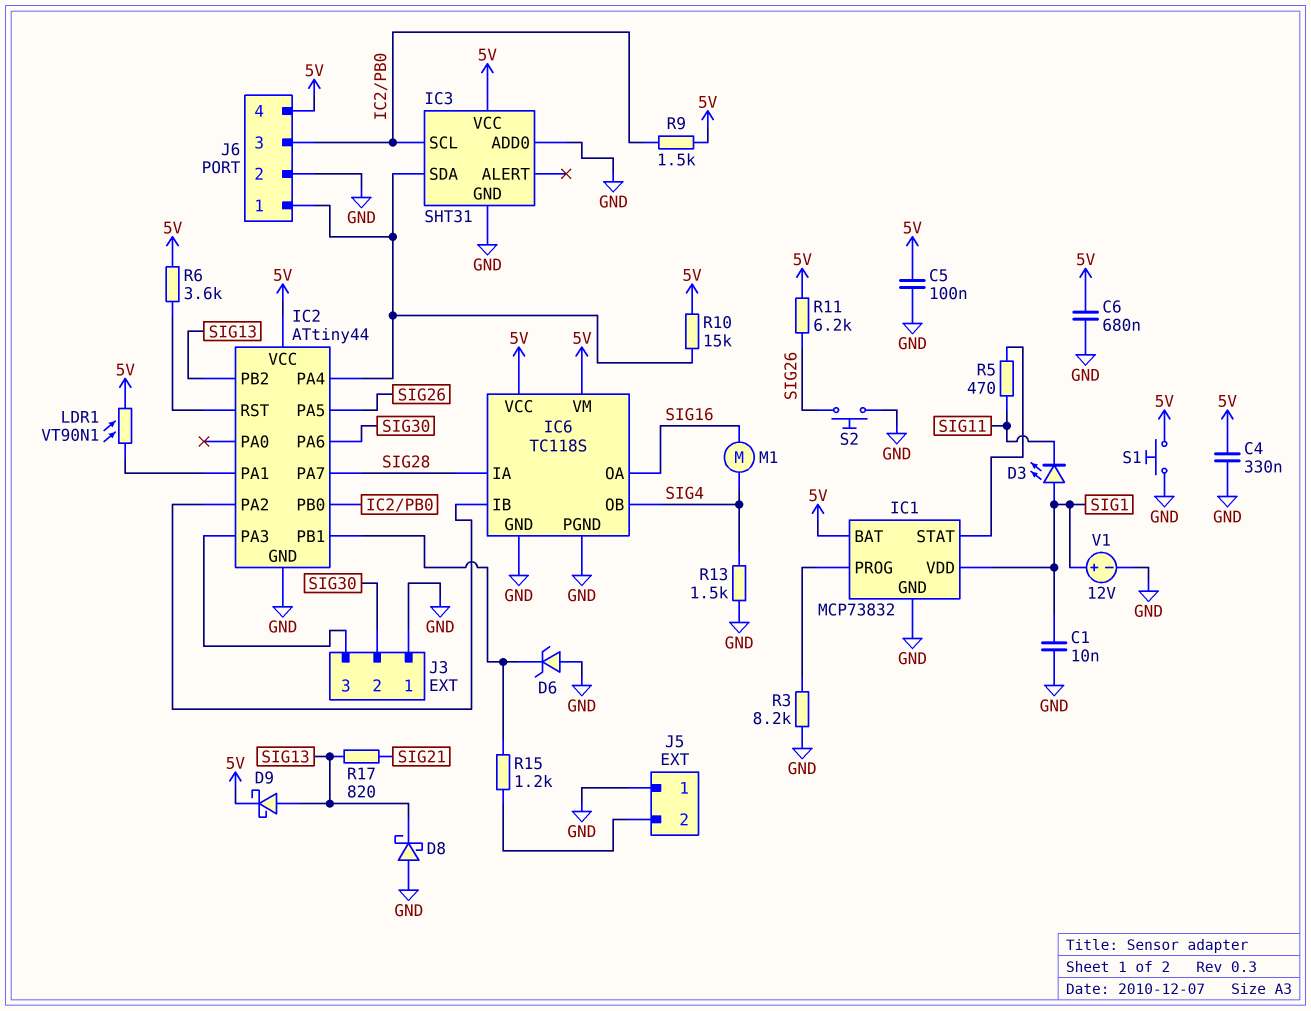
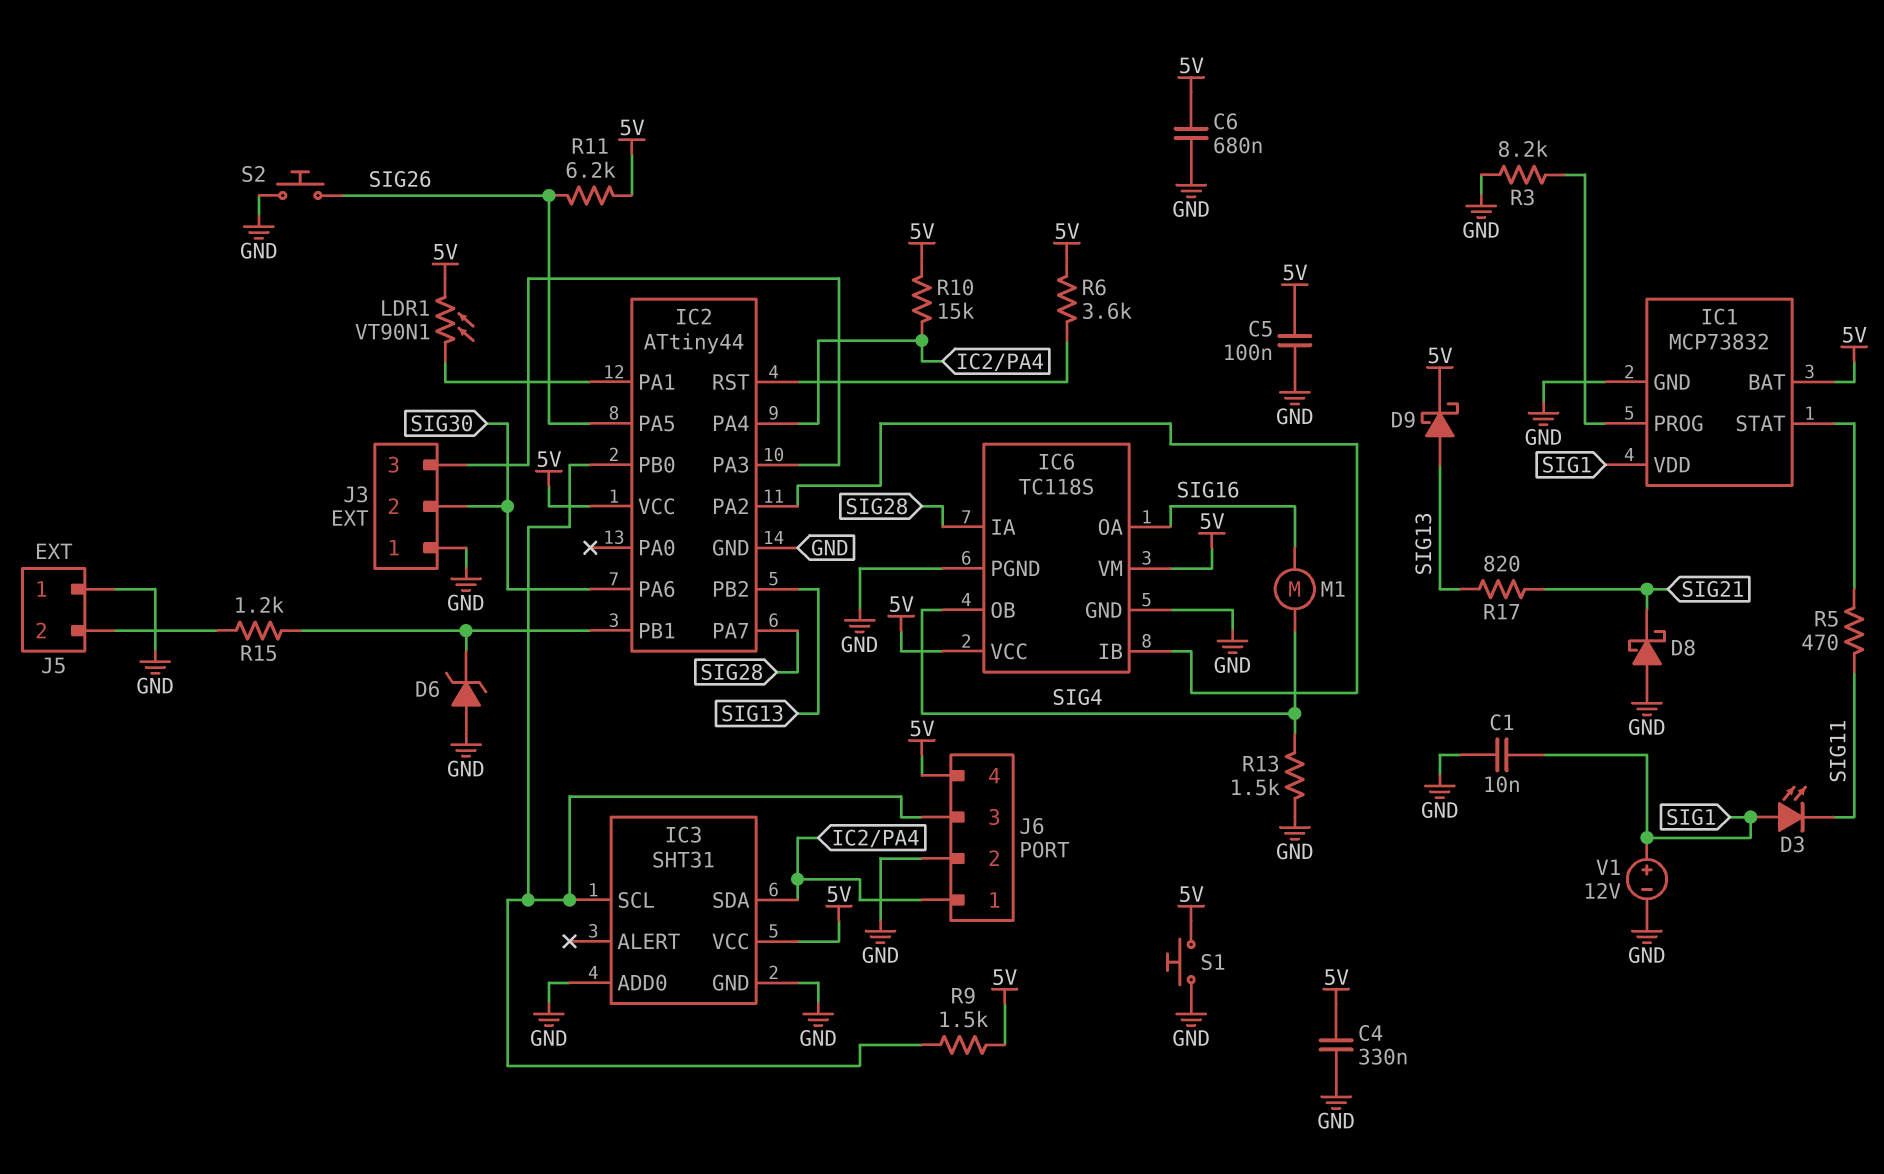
D8: schottky (A GND, K SIG13) -> schottky (A GND, K SIG21)

